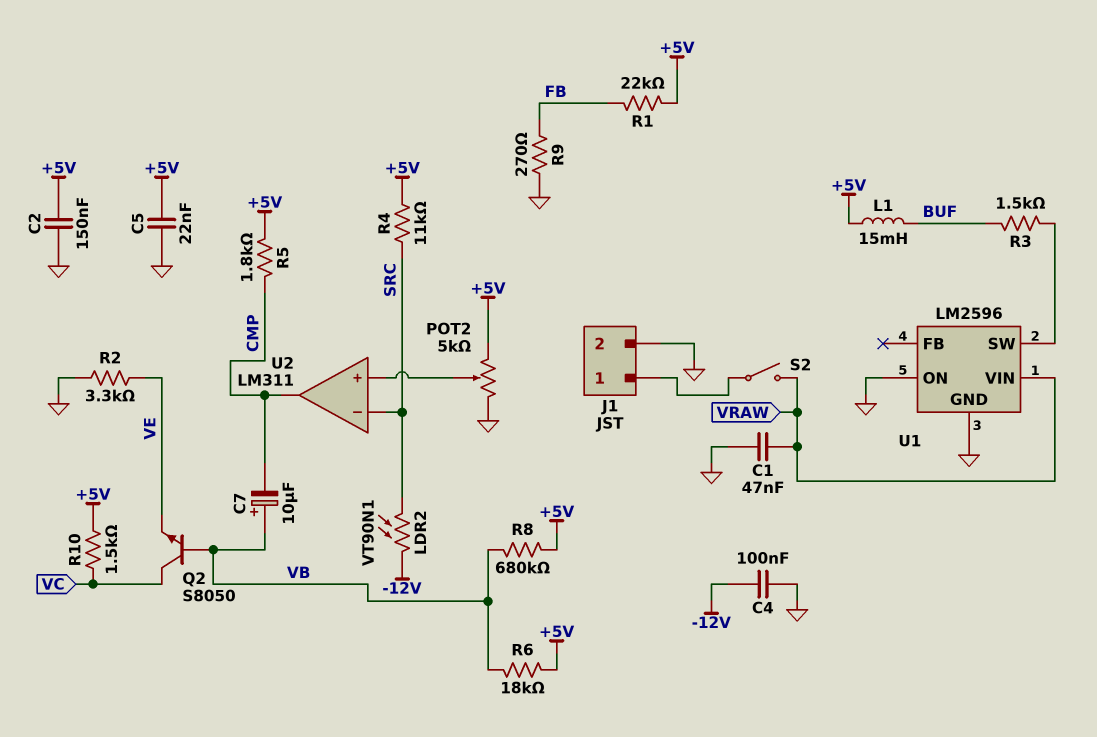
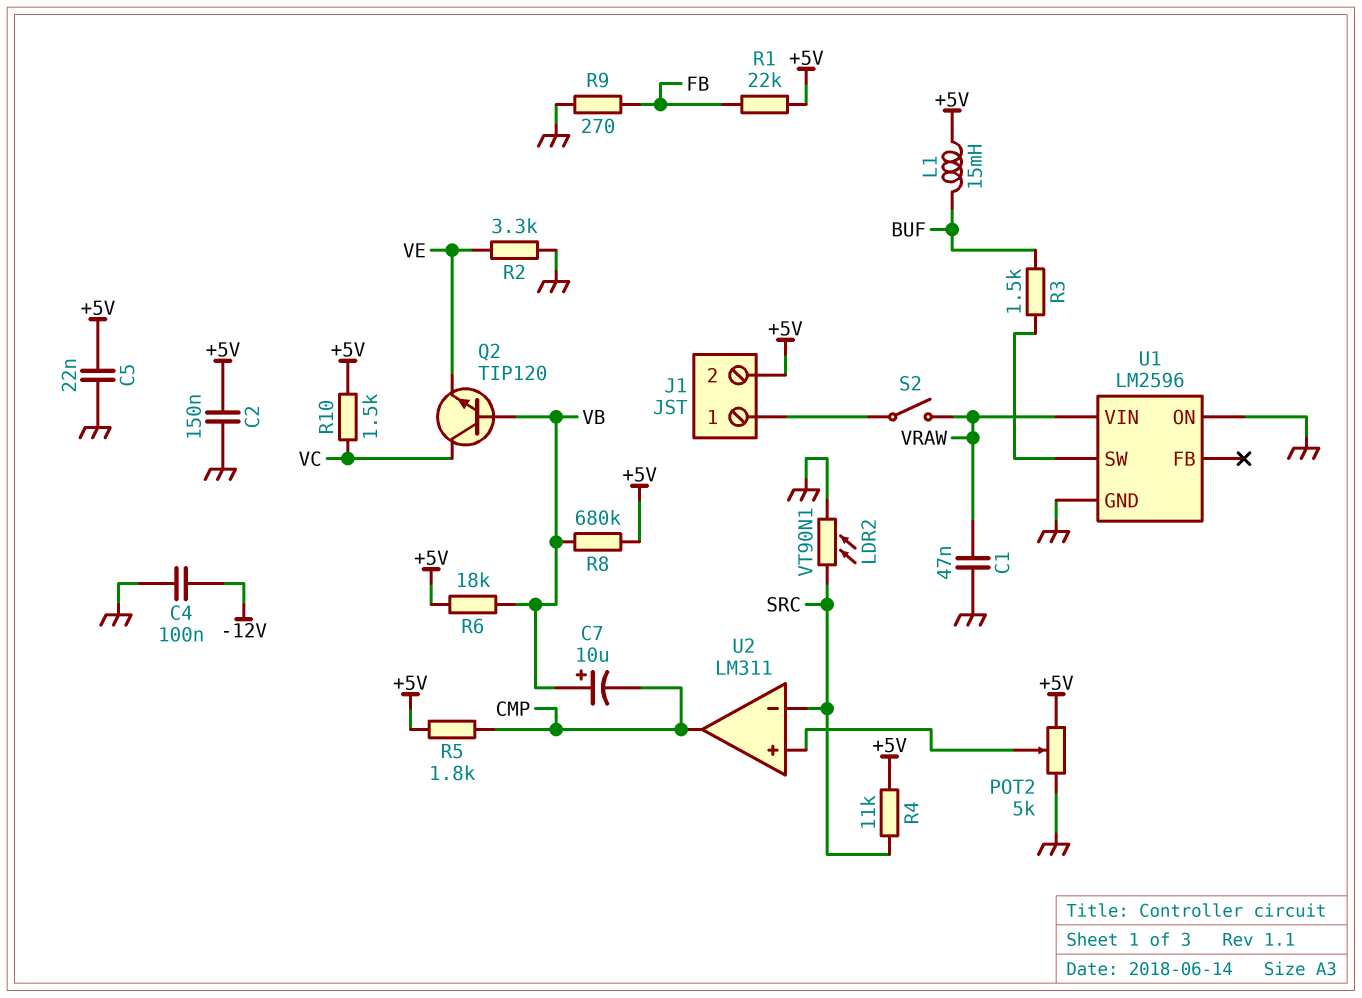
J1 pin 2: GND -> +5V
LDR2: VT90N1 (-12V, SRC) -> VT90N1 (GND, SRC)
Q2: NPN S8050 (B VB, C VC, E VE) -> NPN TIP120 (B VB, C VC, E VE)

